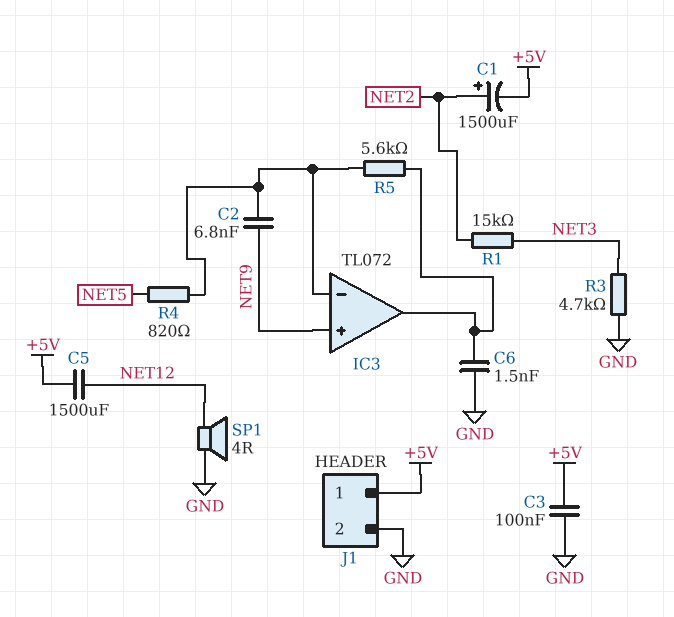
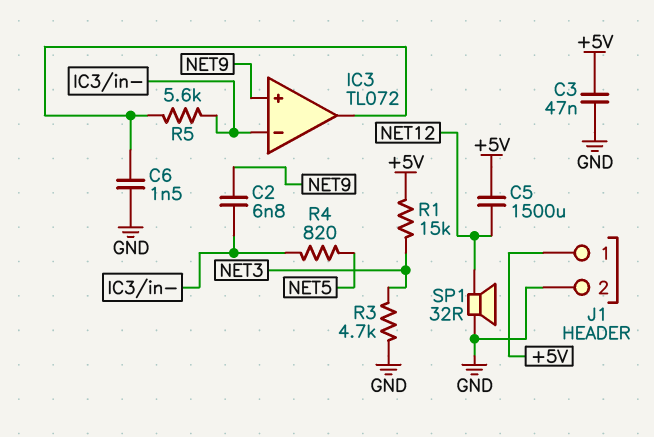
C1: 1500uF (plus NET2, minus +5V) -> none
C3: 100nF (+5V, GND) -> 47nF (+5V, GND)
R1: 15k (NET2, NET3) -> 15k (+5V, NET3)
SP1: speaker 4R (GND, NET12) -> speaker 32R (GND, NET12)

